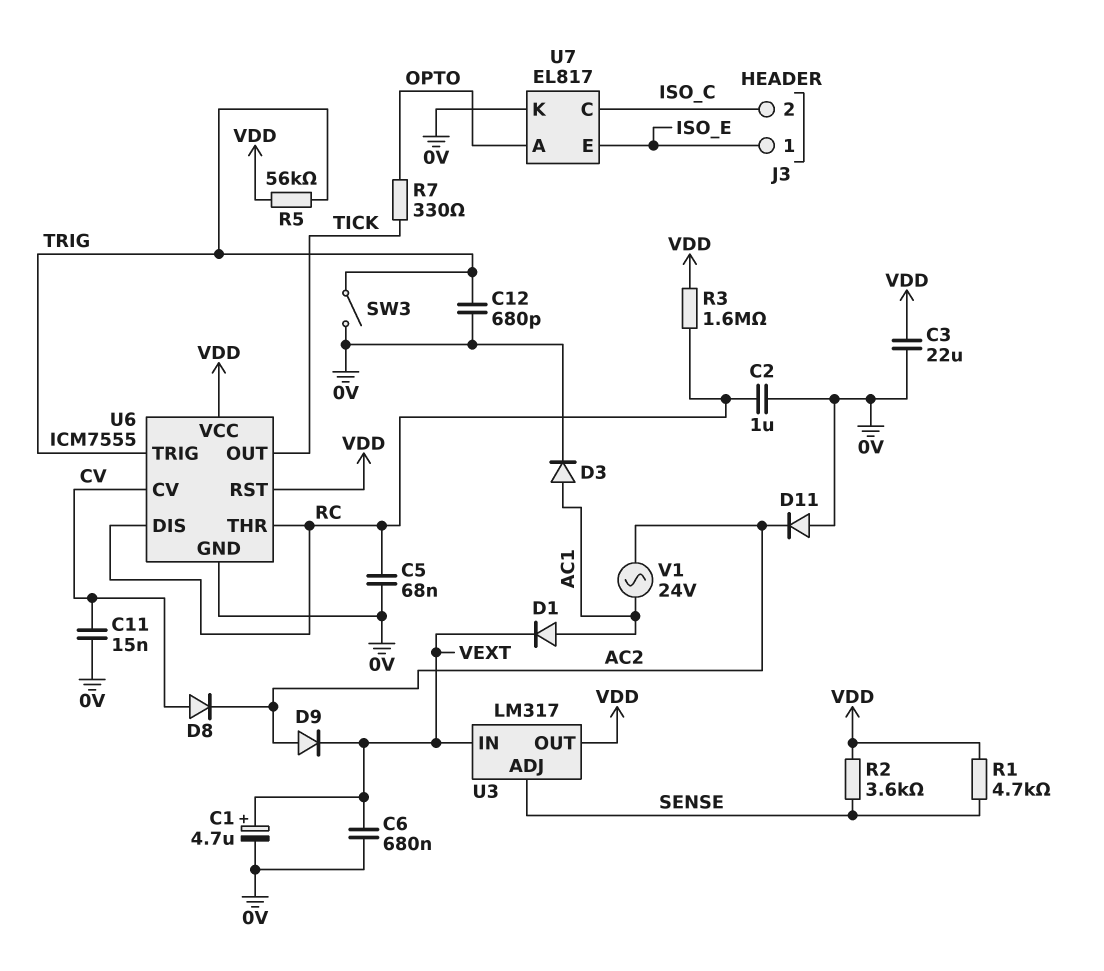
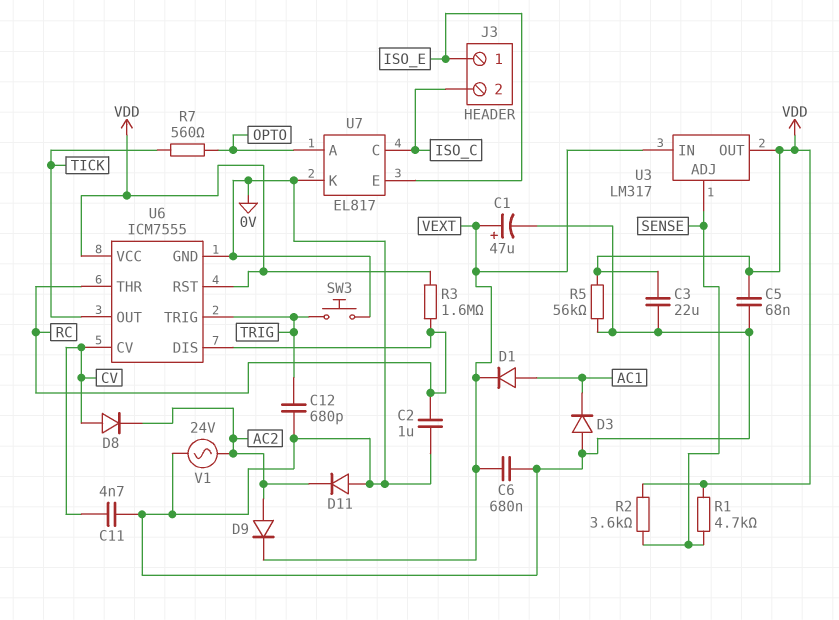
C1: 4.7uF (plus VEXT, minus 0V) -> 47uF (plus VEXT, minus 0V)
C5: 68nF (0V, RC) -> 68nF (0V, VDD)
C11: 15nF (0V, CV) -> 4.7nF (0V, CV)
D3: diode (A AC1, K 0V) -> diode (A 0V, K AC1)
R5: 56k (TRIG, VDD) -> 56k (0V, VDD)
R7: 330 (OPTO, TICK) -> 560 (OPTO, TICK)
SW3: switch (0V, TRIG) -> button (0V, TRIG)
V1: AC 24V (AC1, AC2) -> AC 24V (0V, AC2)

